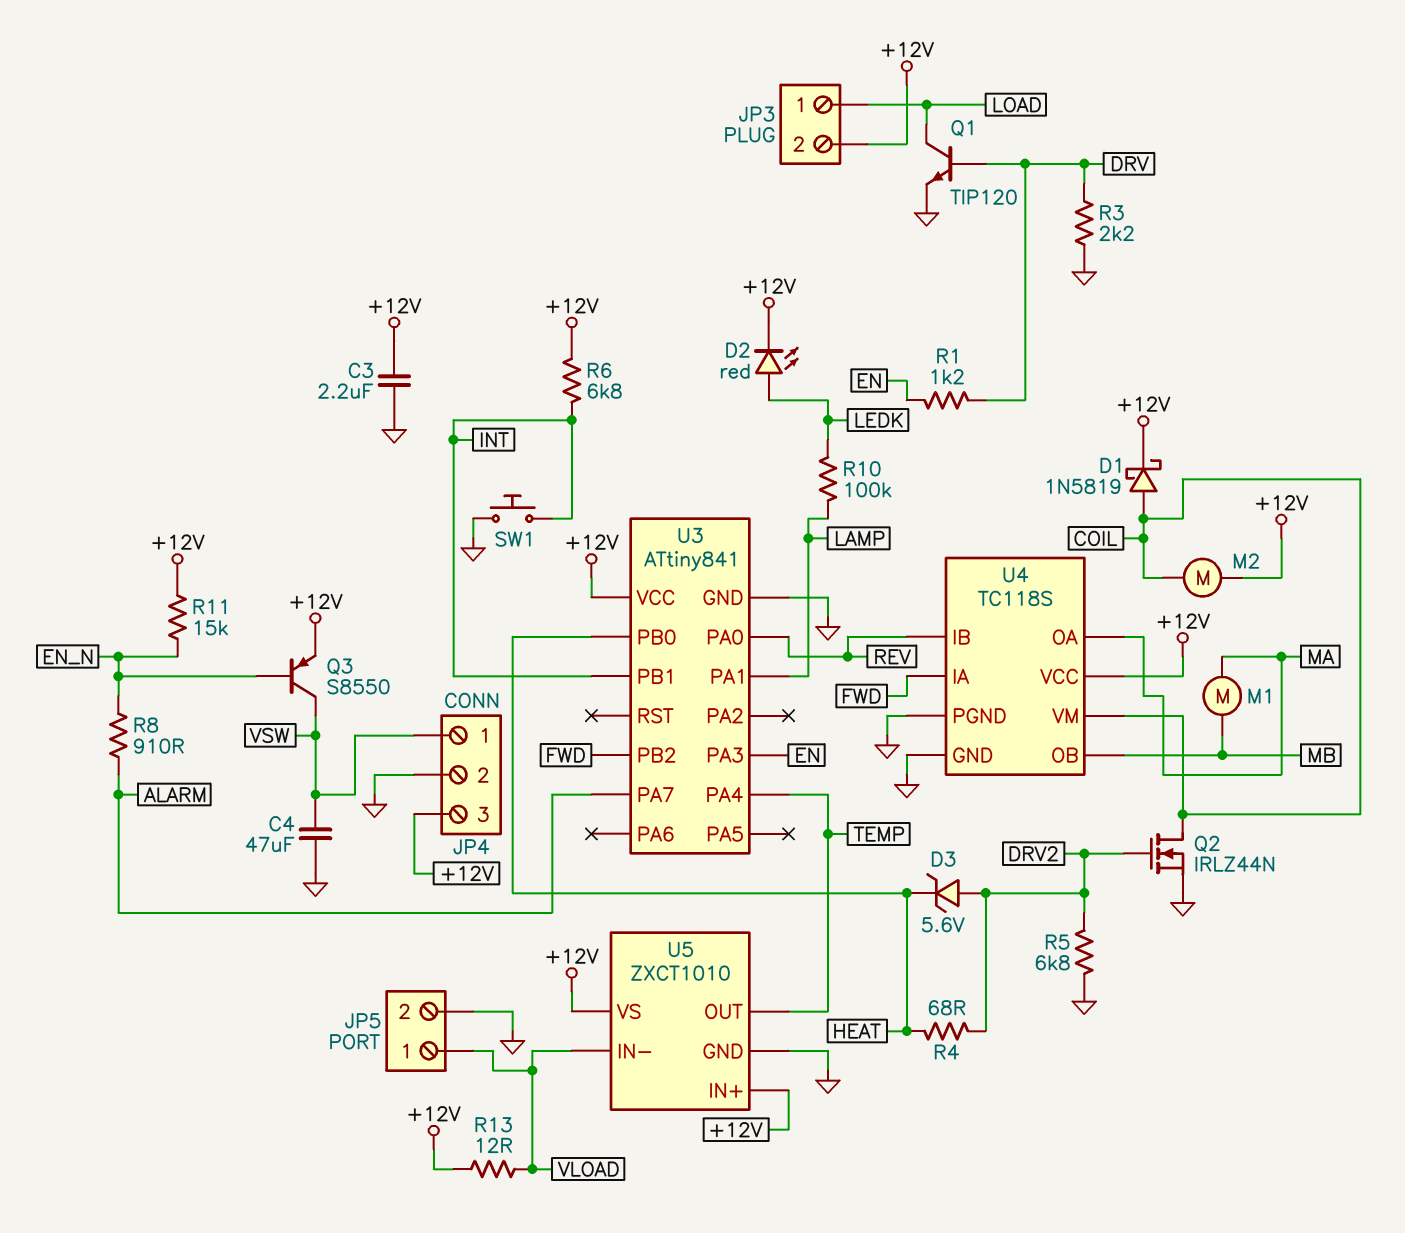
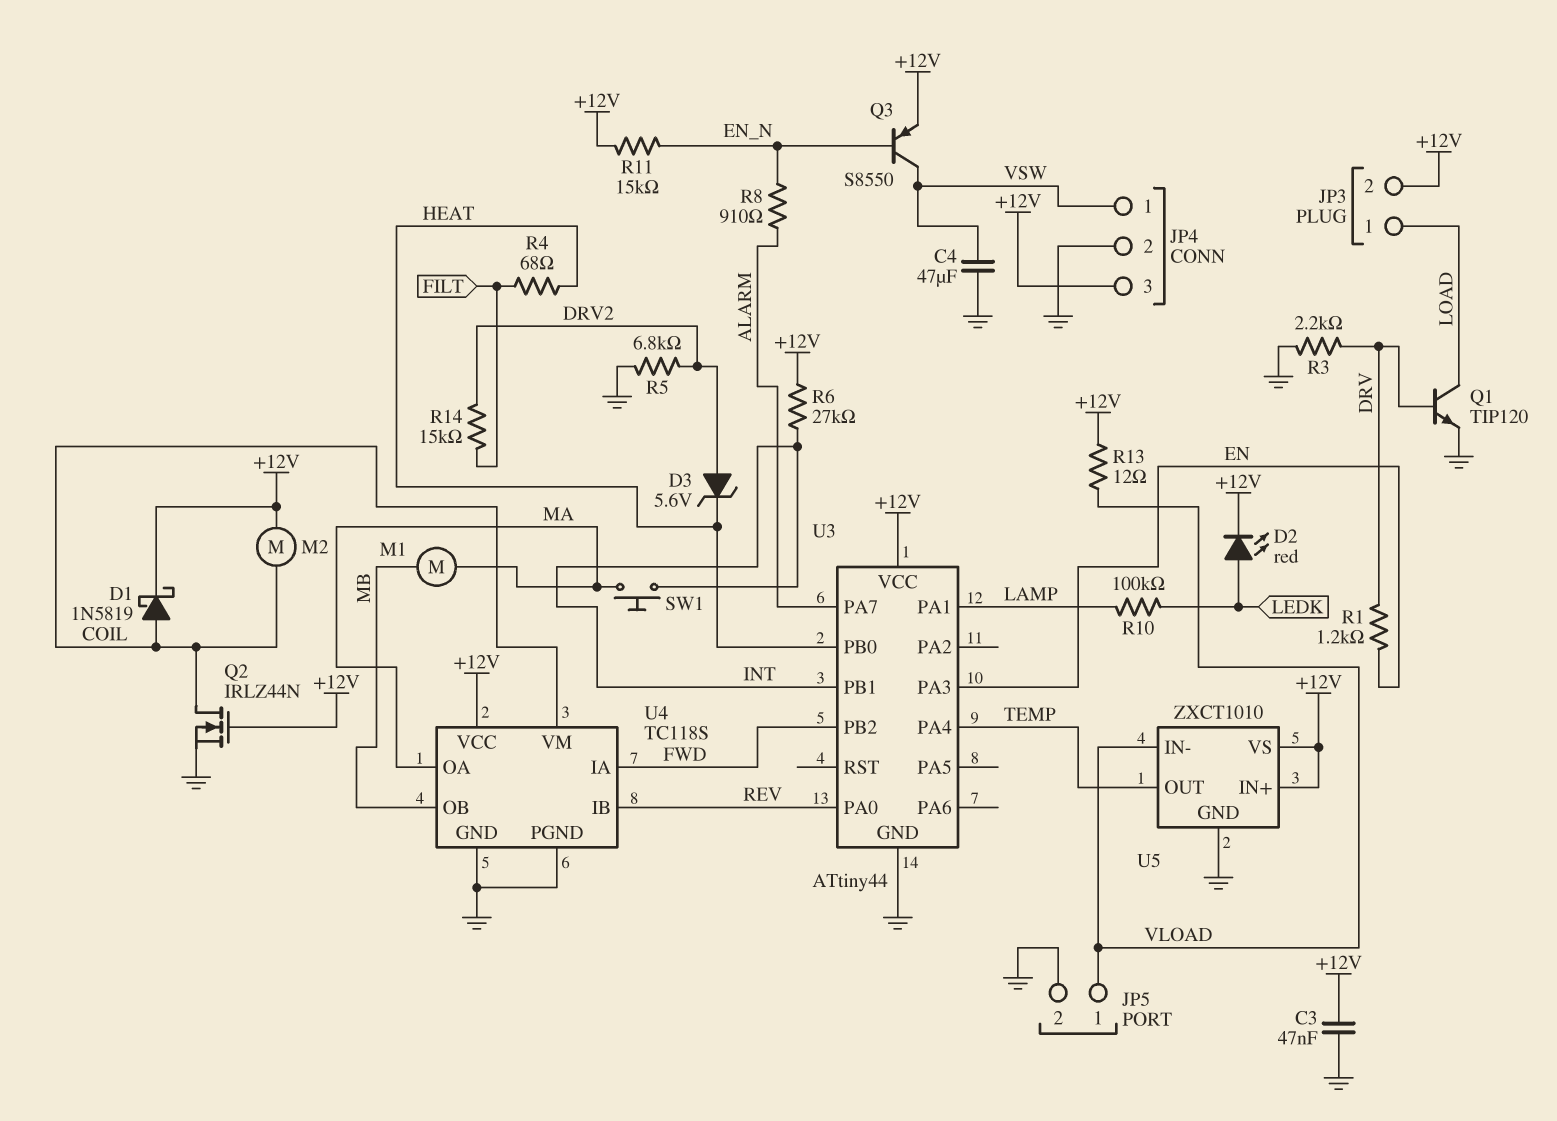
C3: 2.2uF (+12V, GND) -> 47nF (+12V, GND)
Q2: NMOS IRLZ44N (G DRV2, D COIL, S GND) -> NMOS IRLZ44N (G +12V, D COIL, S GND)
R4: 68 (DRV2, HEAT) -> 68 (FILT, HEAT)
R6: 6.8k (+12V, INT) -> 27k (+12V, INT)
R14: none -> 15k (DRV2, FILT)
SW1: button (GND, INT) -> button (INT, MA)
U3: ATtiny841 -> ATtiny44

